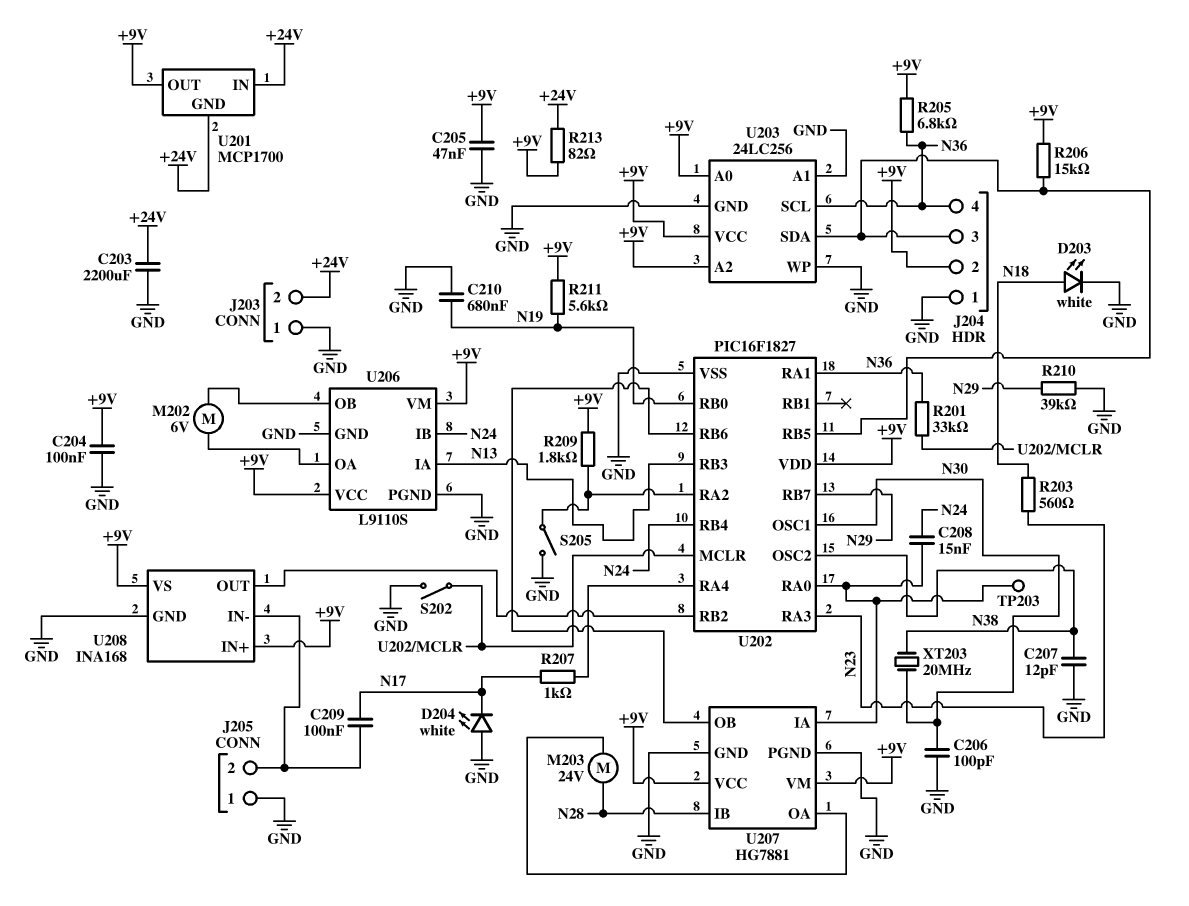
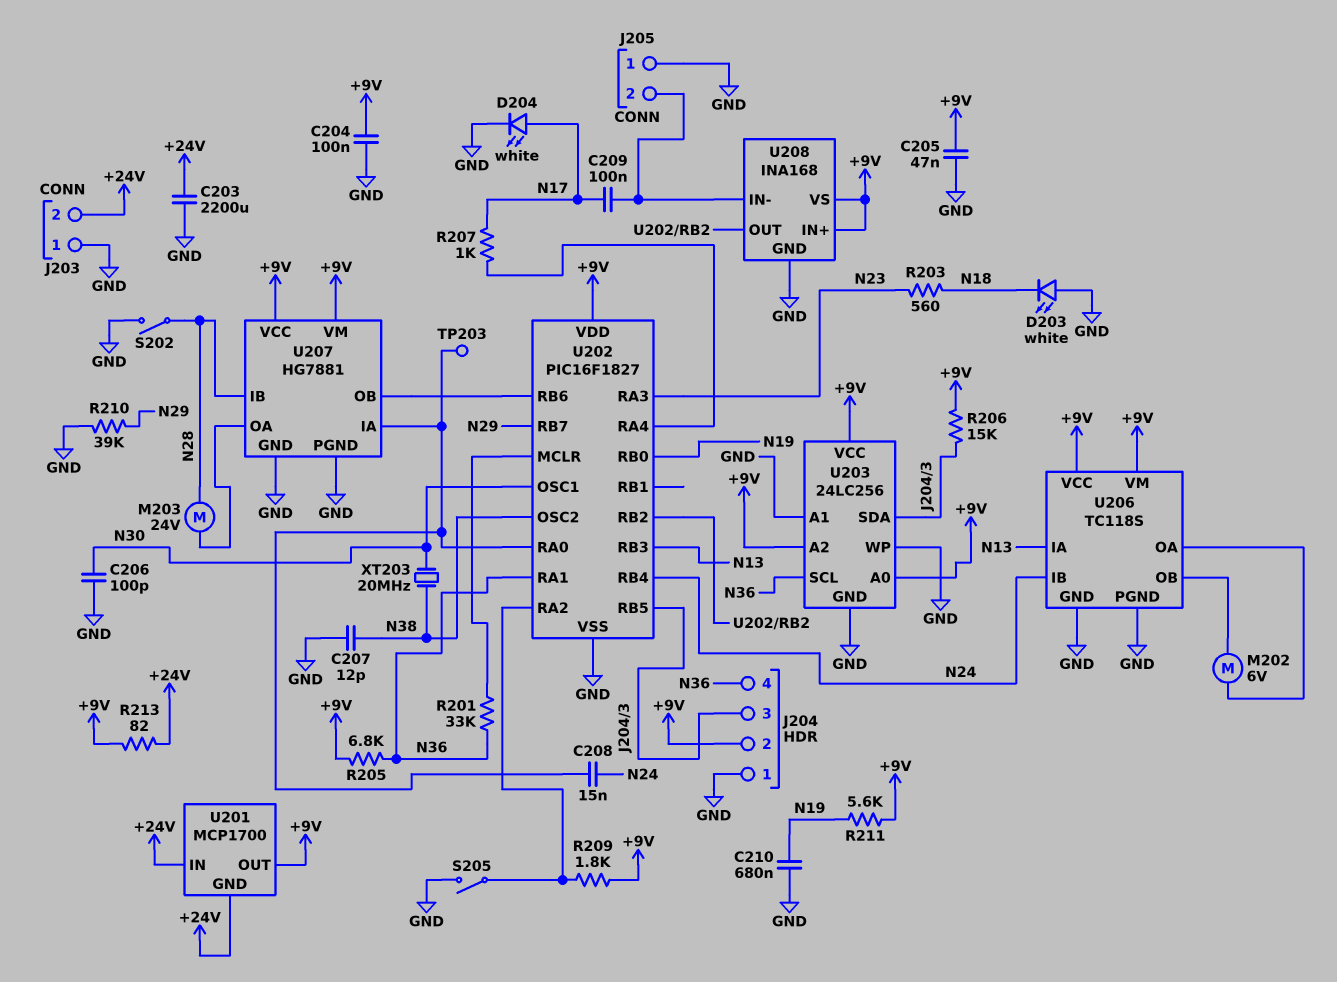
D203: LED white (A N18, K GND) -> LED white (A GND, K N18)
D204: LED white (A GND, K N17) -> LED white (A N17, K GND)
S202: switch (GND, U202/MCLR) -> switch (GND, N28)
U206: L9110S -> TC118S

